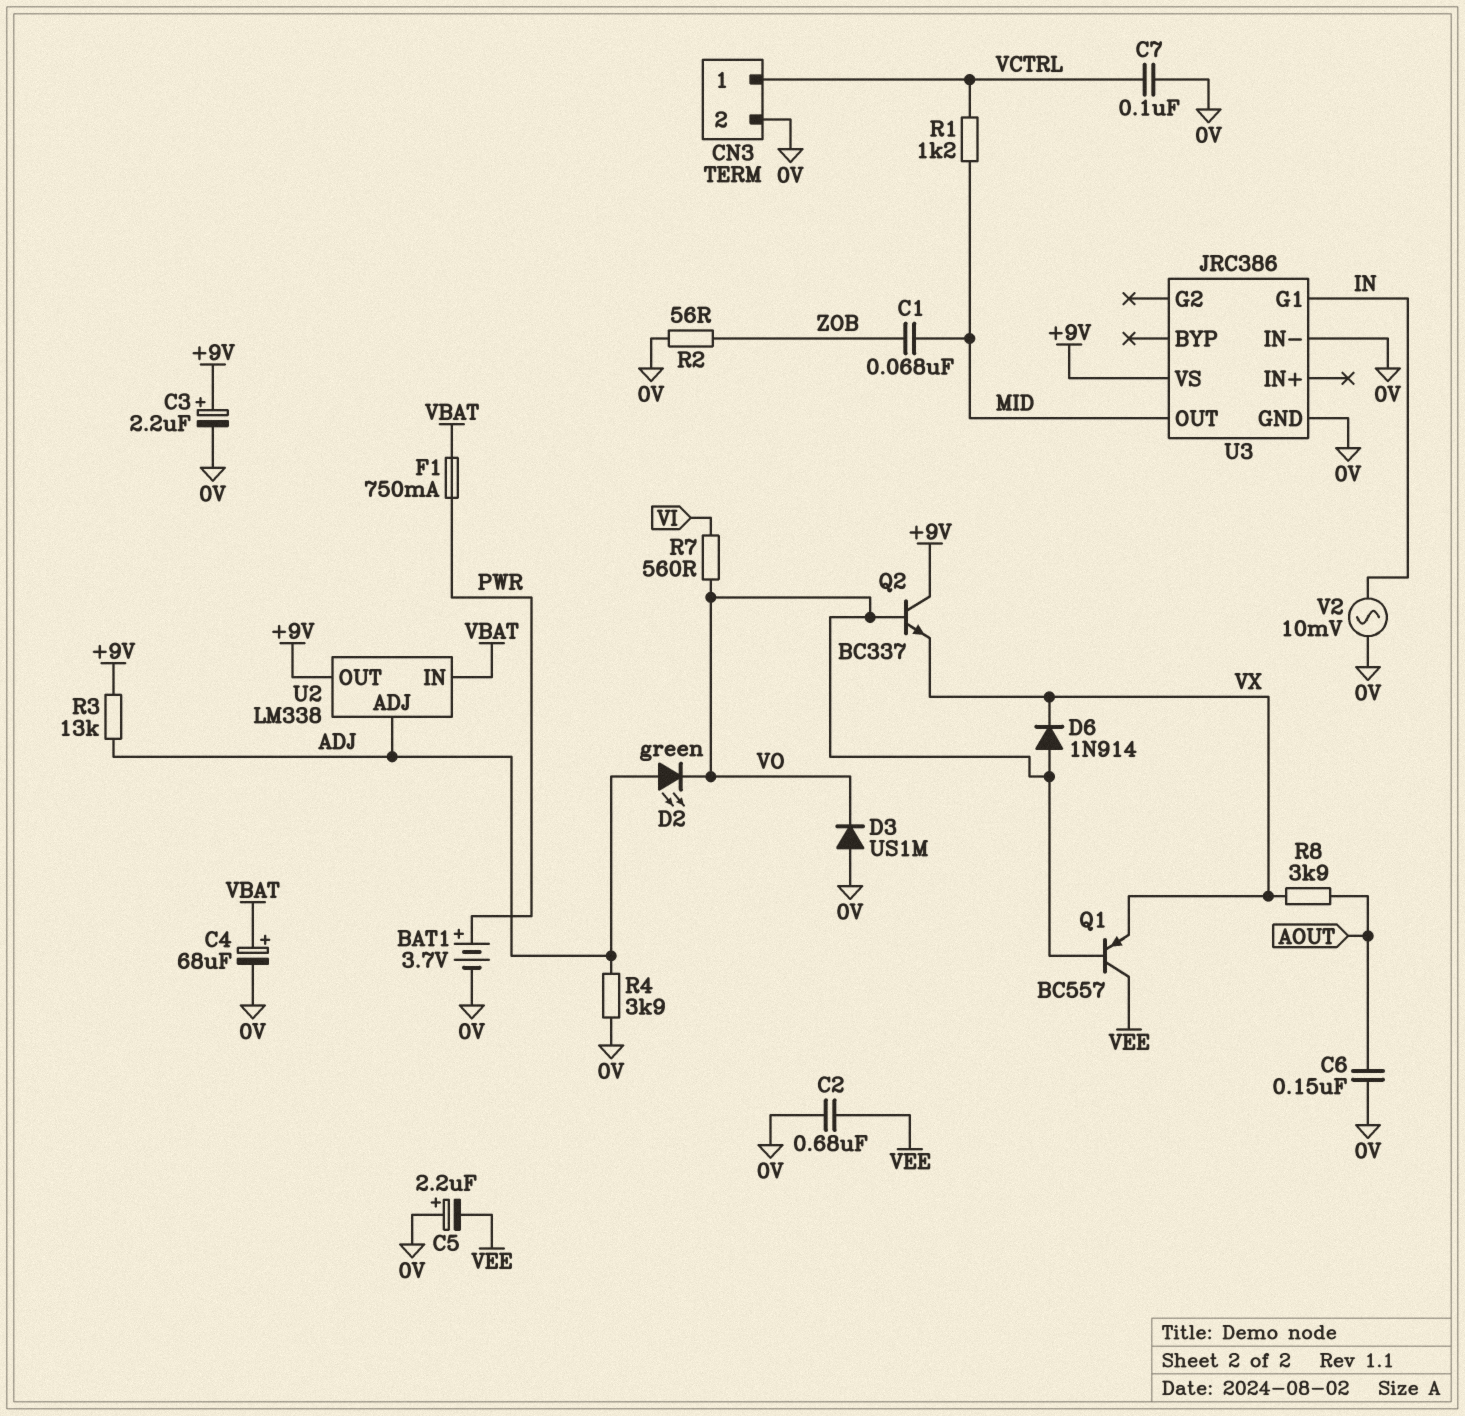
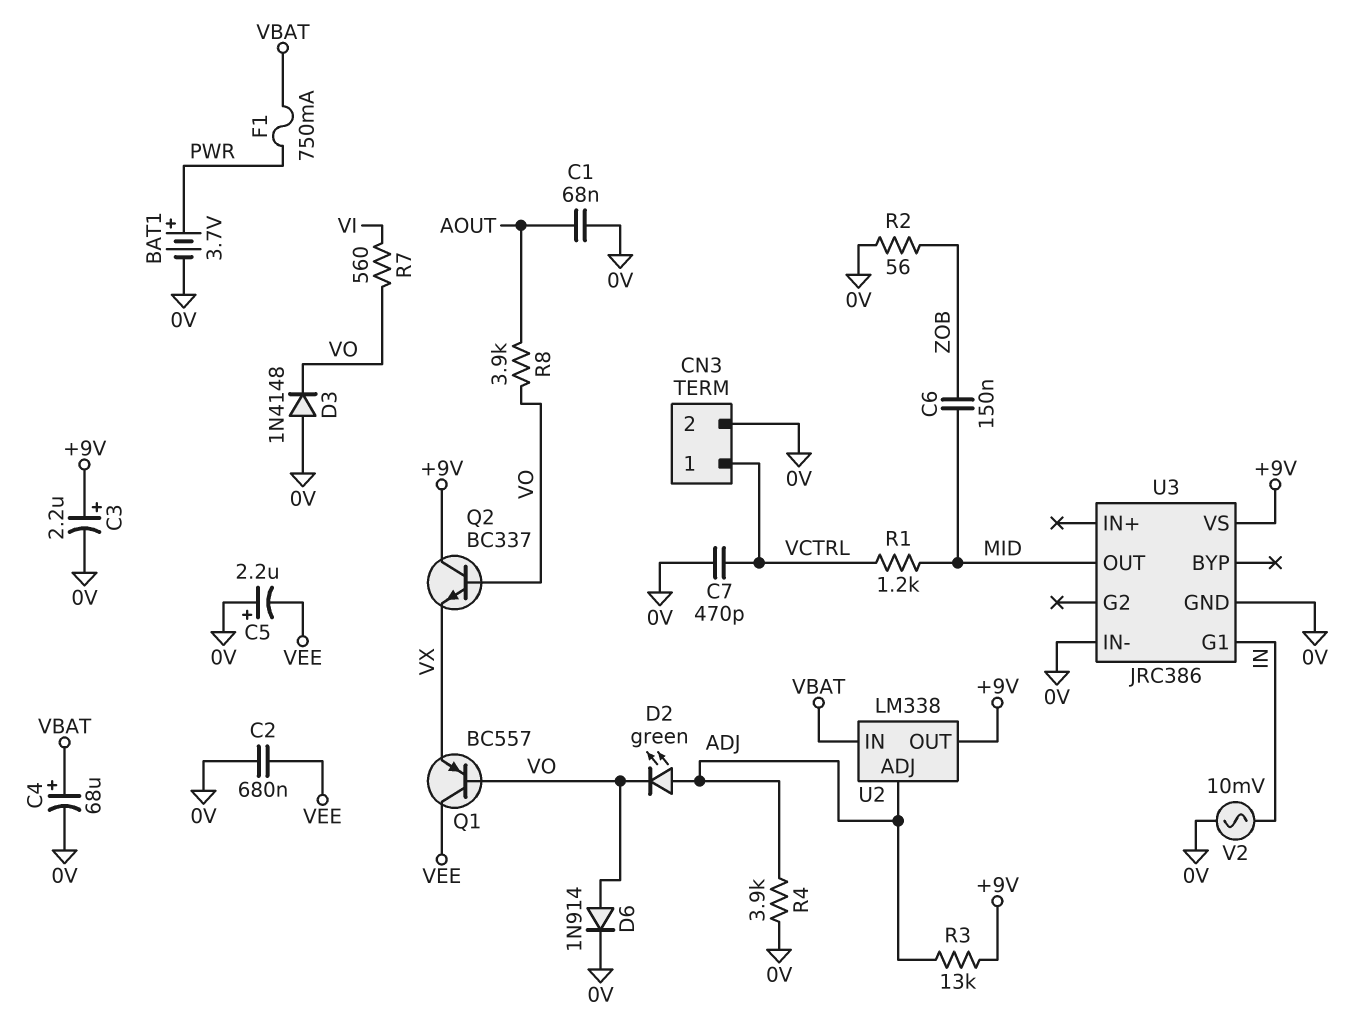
C1: 68nF (MID, ZOB) -> 68nF (0V, AOUT)
C6: 150nF (0V, AOUT) -> 150nF (MID, ZOB)
C7: 100nF (0V, VCTRL) -> 470pF (0V, VCTRL)
D3: diode US1M (A 0V, K VO) -> diode 1N4148 (A 0V, K VO)
D6: diode 1N914 (A VO, K VX) -> diode 1N914 (A VO, K 0V)
R8: 3.9k (AOUT, VX) -> 3.9k (AOUT, VO)

